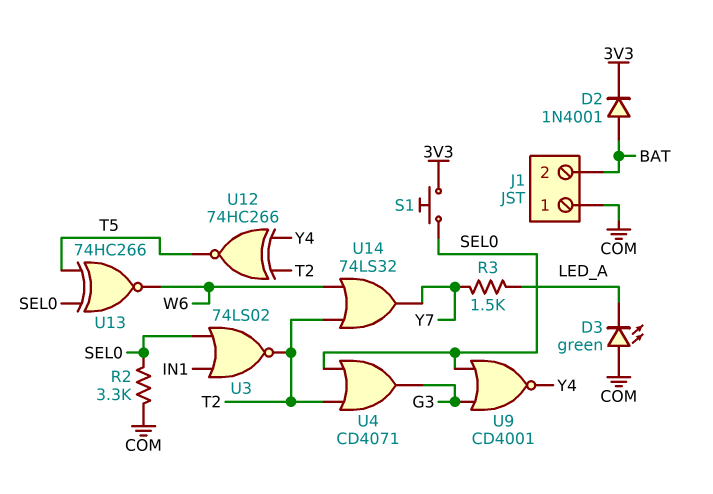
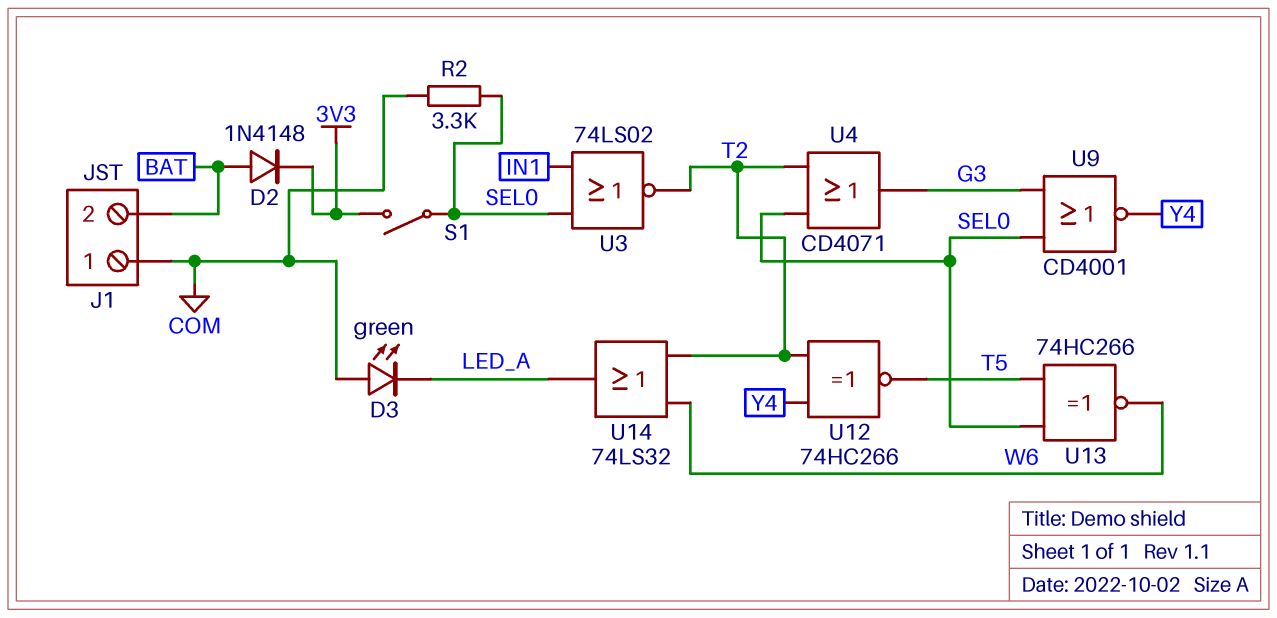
D2: diode 1N4001 (A BAT, K 3V3) -> diode 1N4148 (A BAT, K 3V3)
R3: 1.5k (LED_A, Y7) -> none
S1: button (3V3, SEL0) -> switch (3V3, SEL0)
U14: OR 74LS32 (in T2, in W6, out Y7) -> OR 74LS32 (in T2, in W6, out LED_A)

